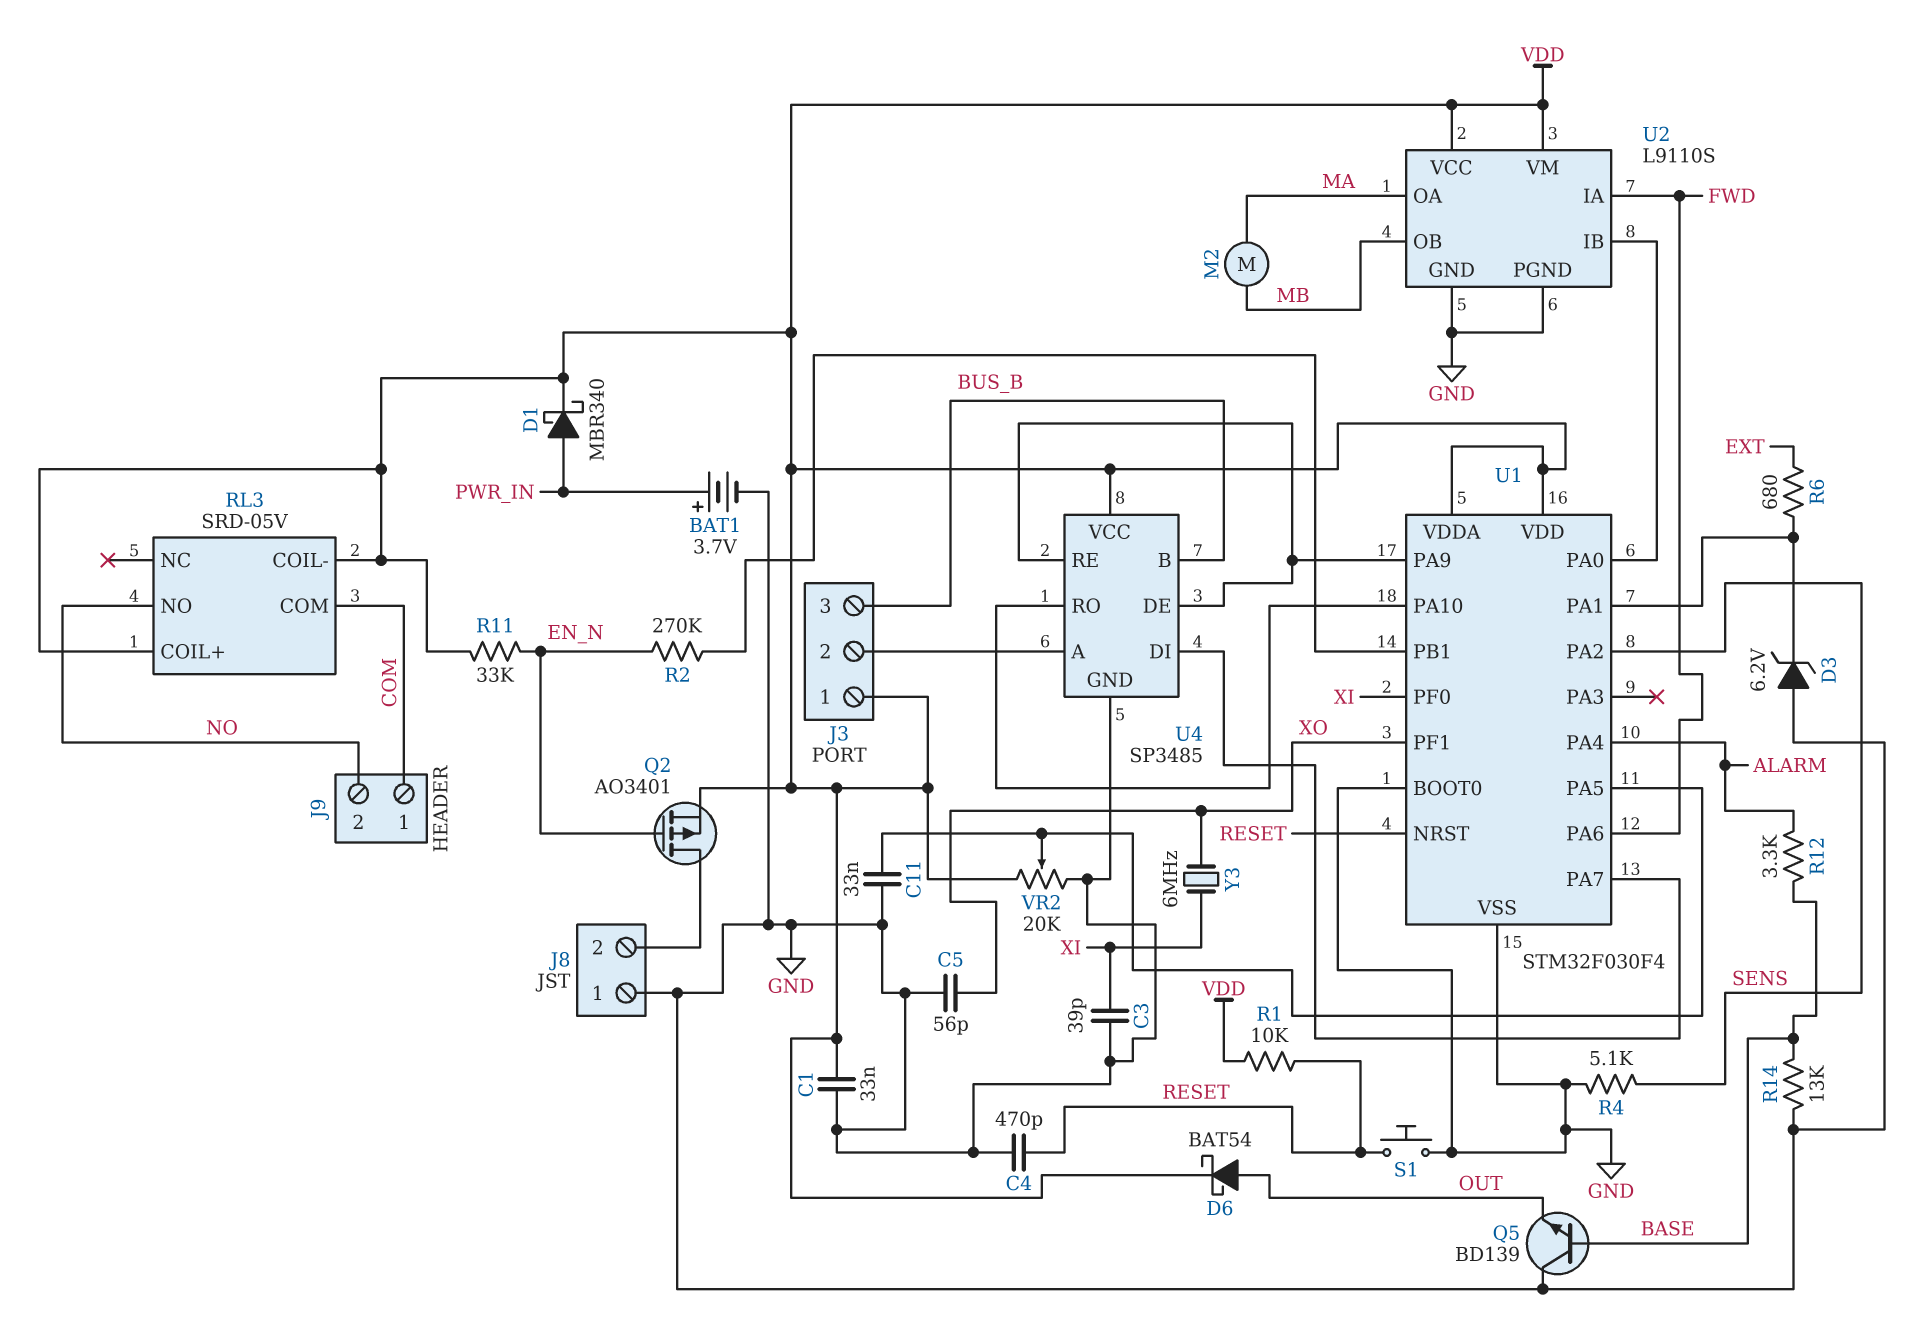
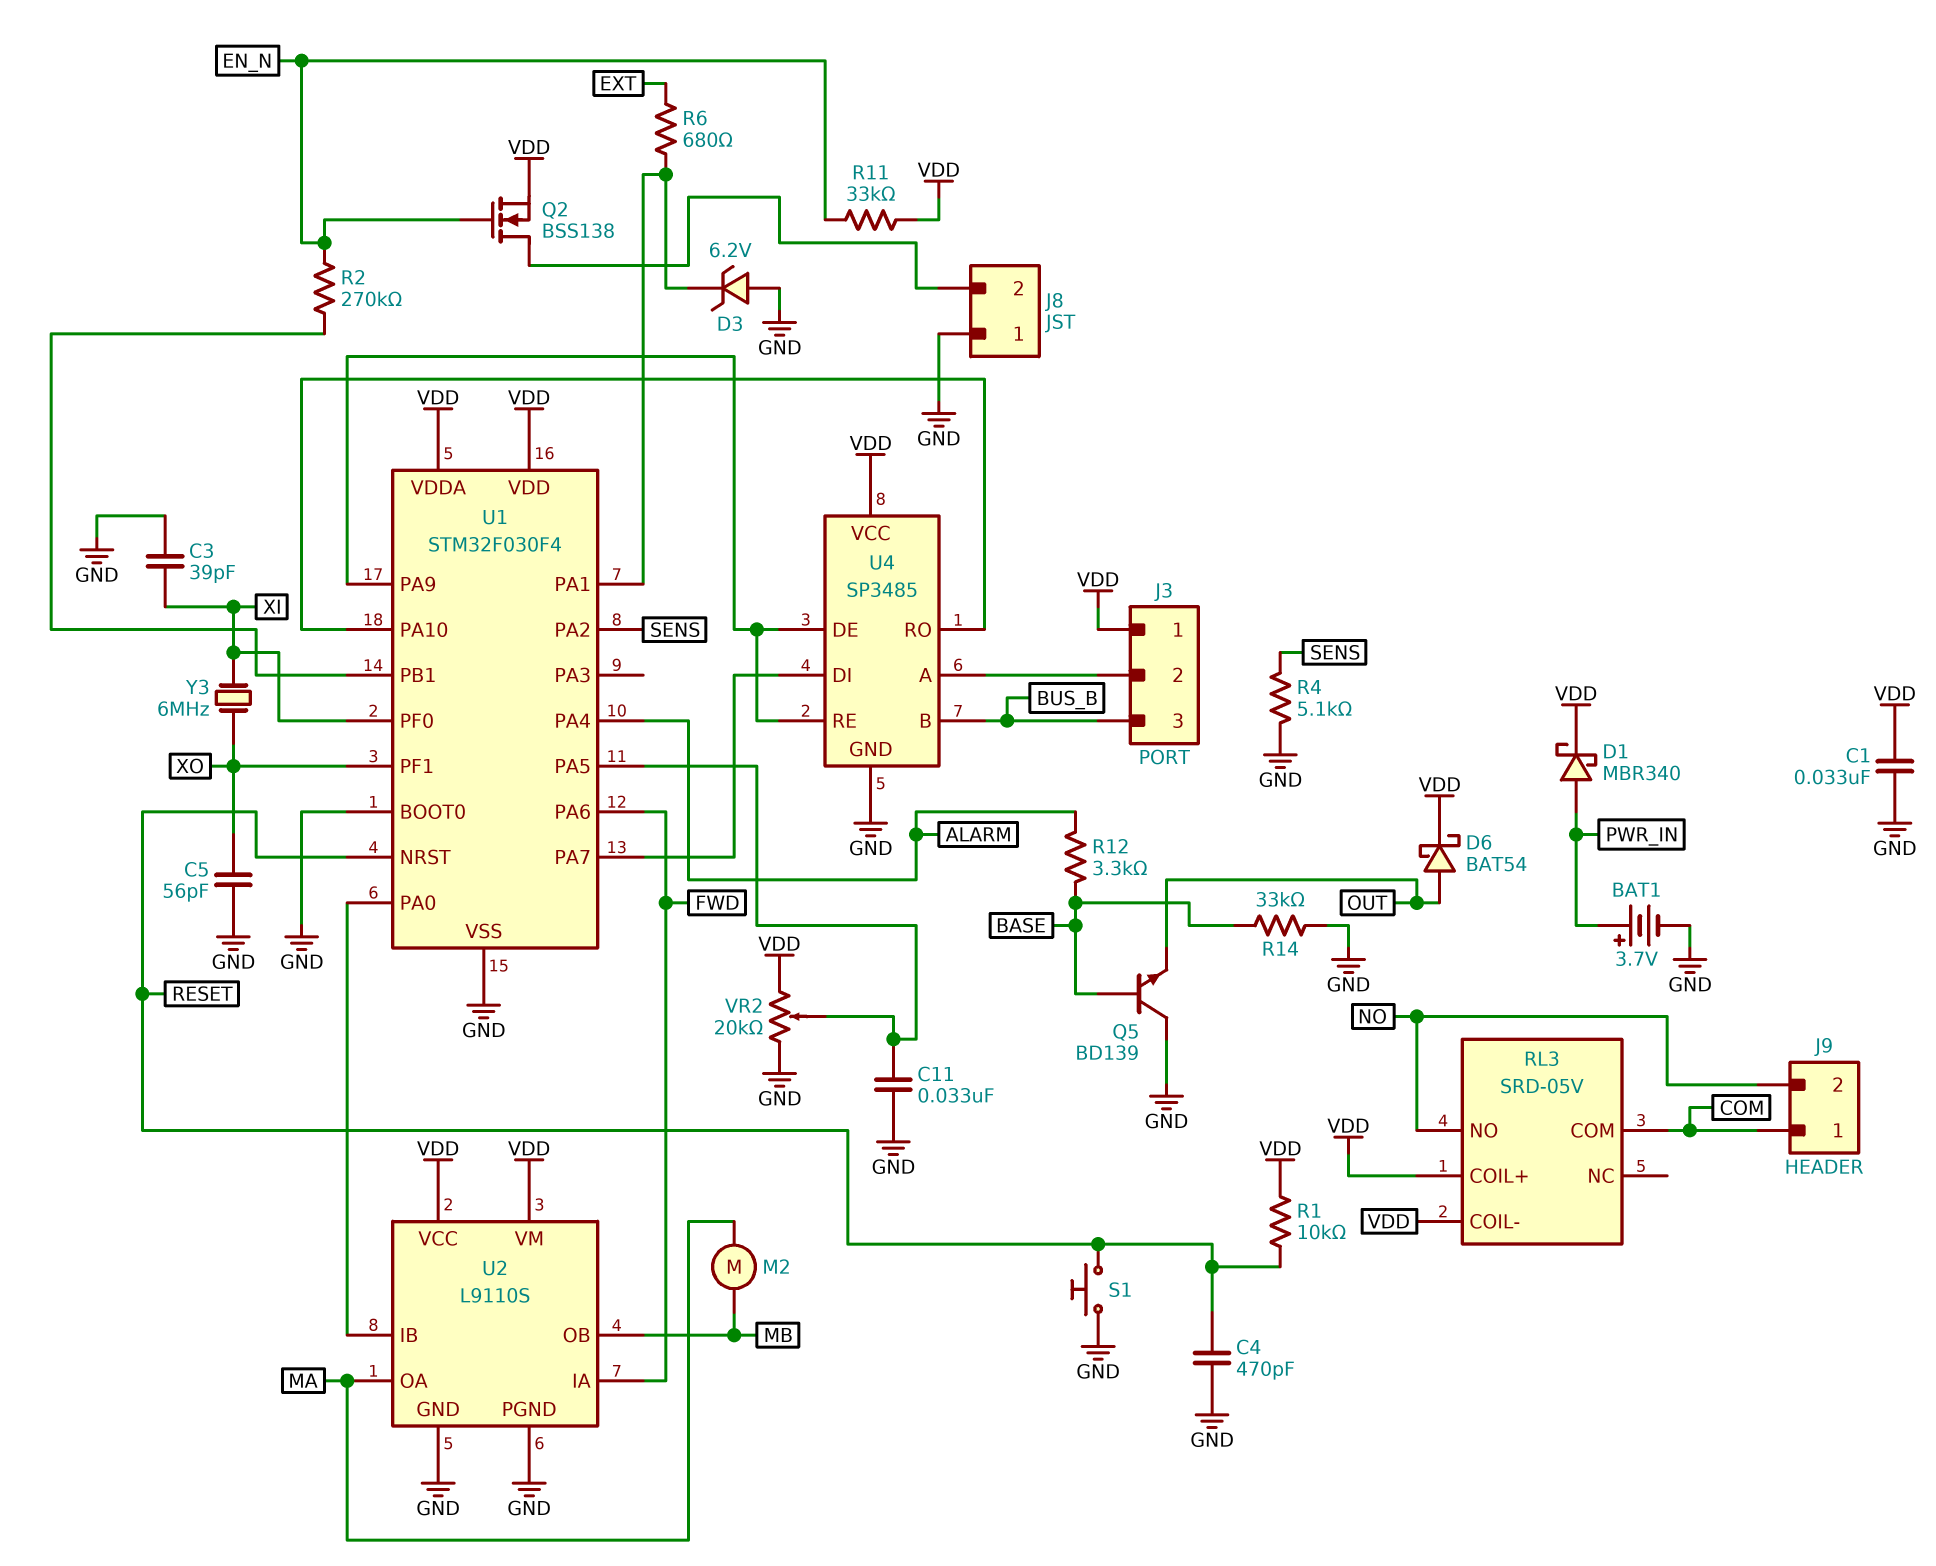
Q2: PMOS AO3401 (G EN_N, D J8/2, S VDD) -> NMOS BSS138 (G EN_N, D J8/2, S VDD)
R14: 13k (BASE, GND) -> 33k (BASE, GND)

